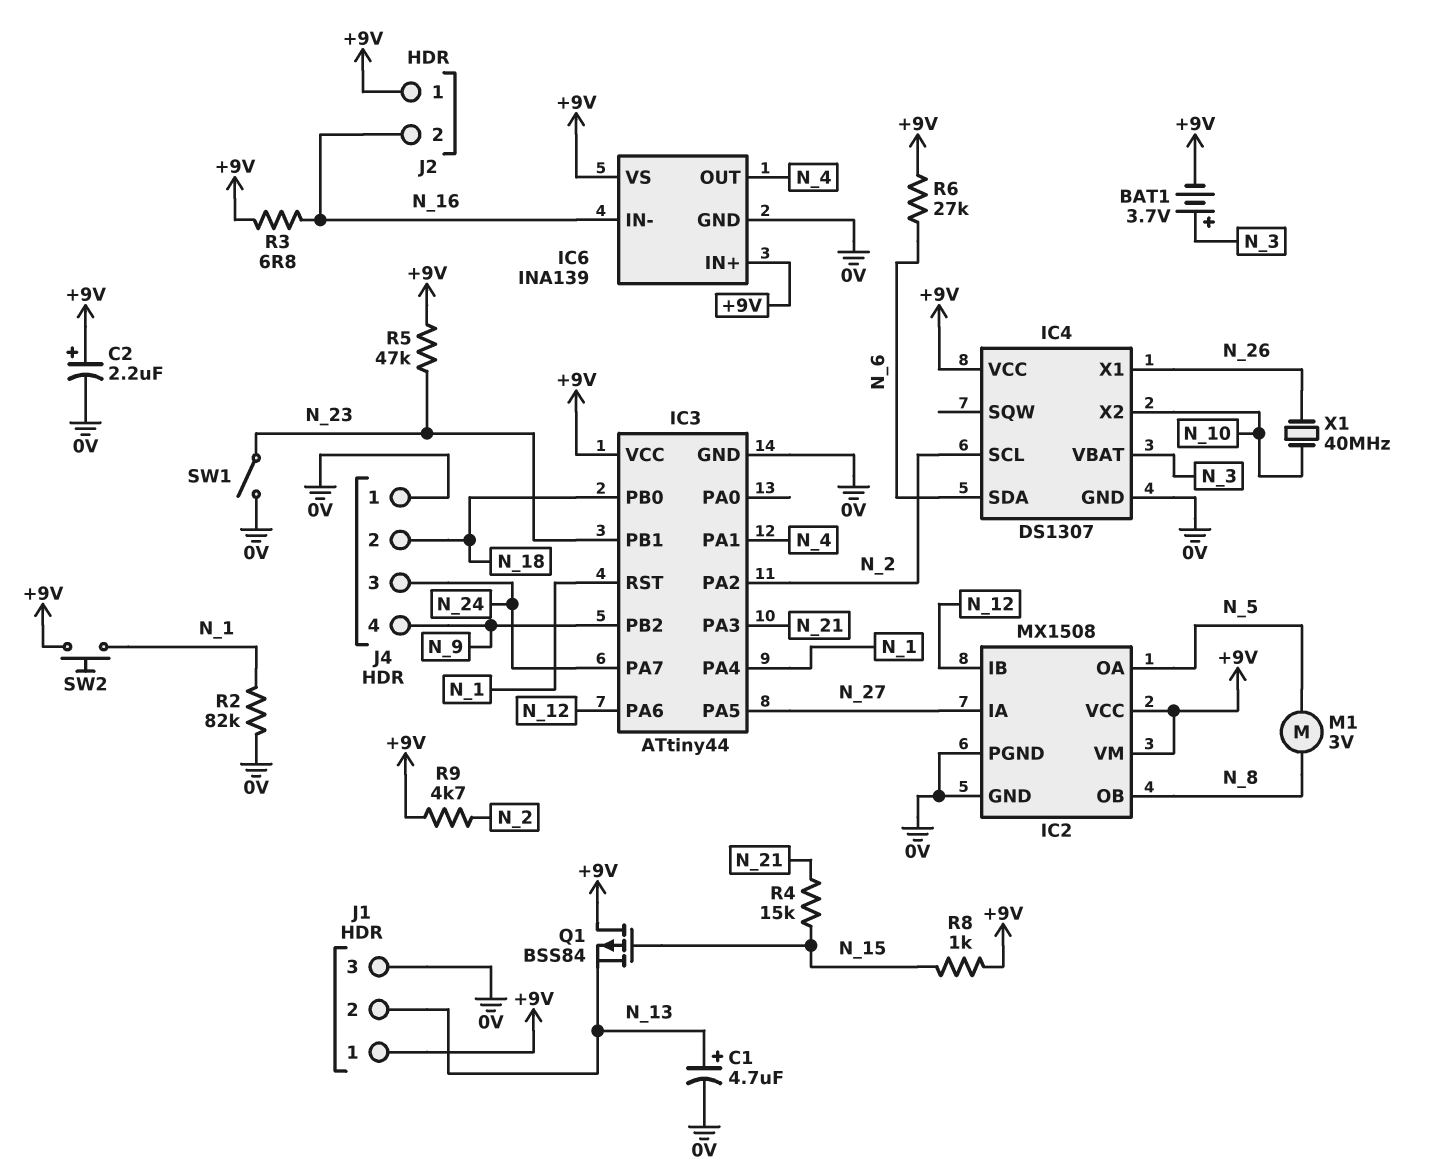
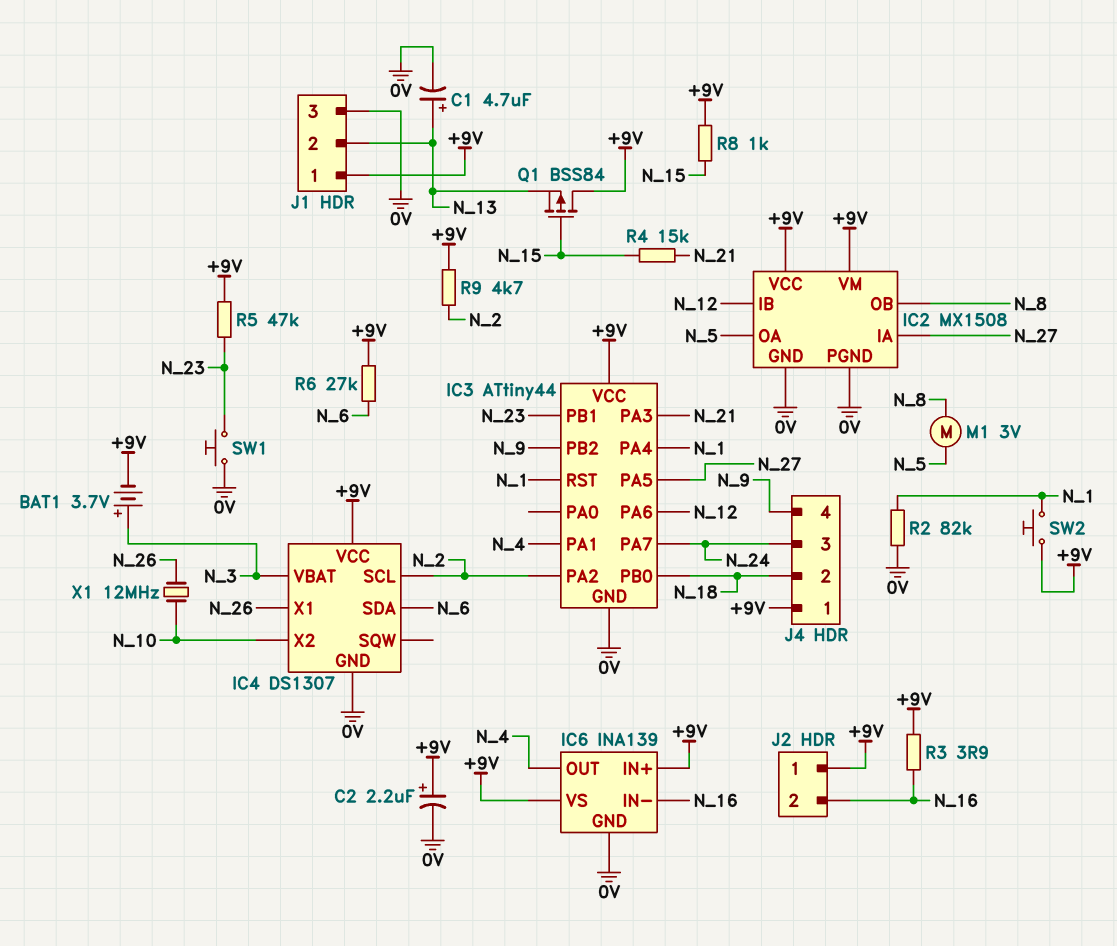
J4 pin 1: 0V -> +9V
R3: 6.8 (+9V, N_16) -> 3.9 (+9V, N_16)
SW1: switch (0V, N_23) -> button (0V, N_23)
X1: 40MHz (N_10, N_26) -> 12MHz (N_10, N_26)

